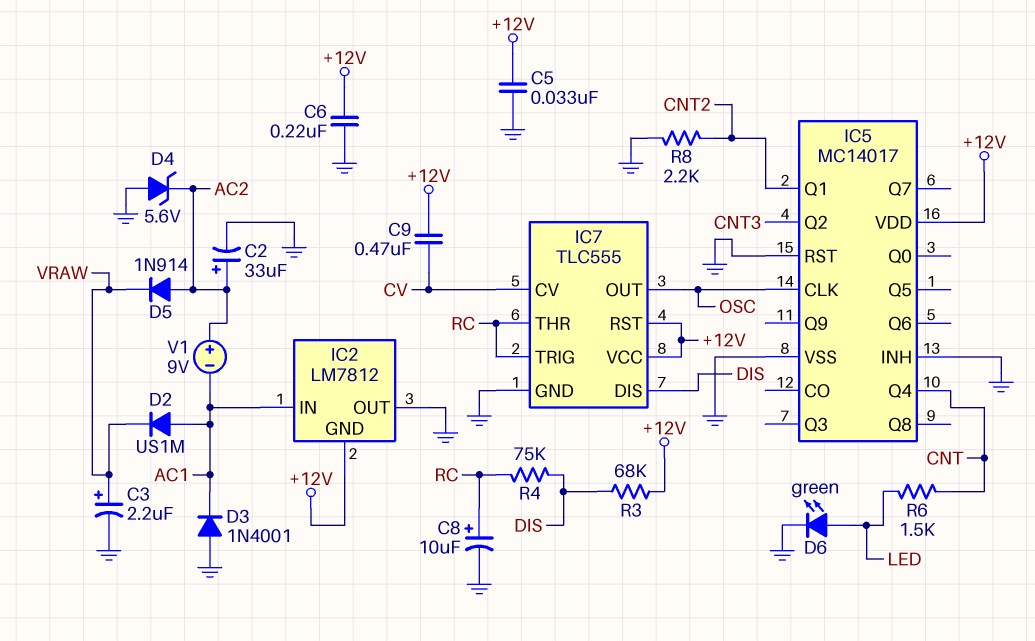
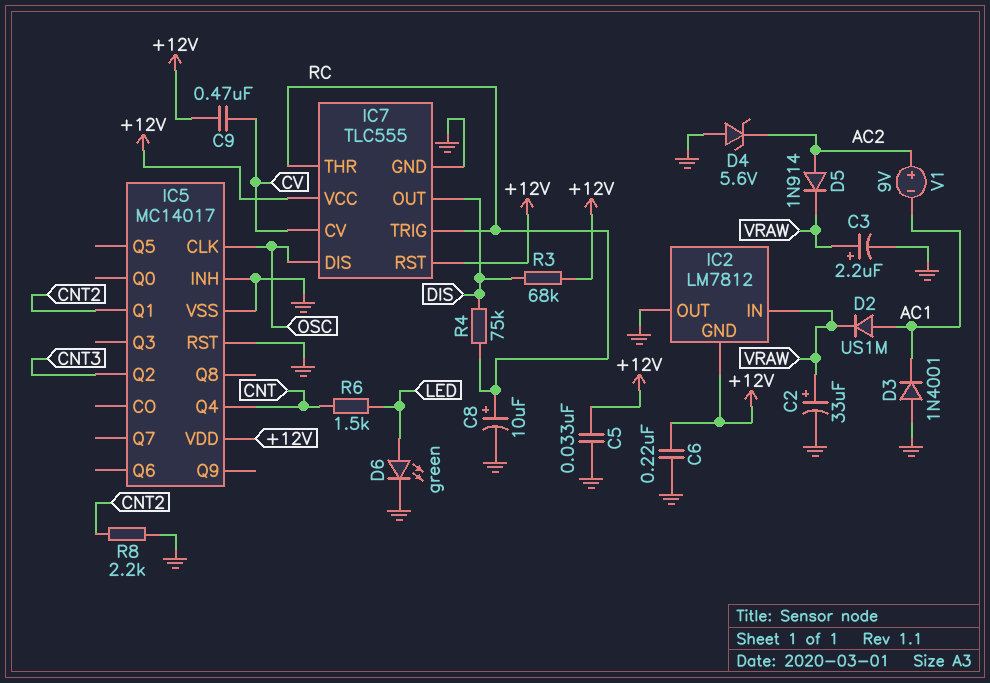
C2: 33uF (plus AC2, minus GND) -> 33uF (plus VRAW, minus GND)
IC2 pin IN: AC1 -> VRAW
IC7 pin DIS: DIS -> OSC
IC7 pin OUT: OSC -> DIS

